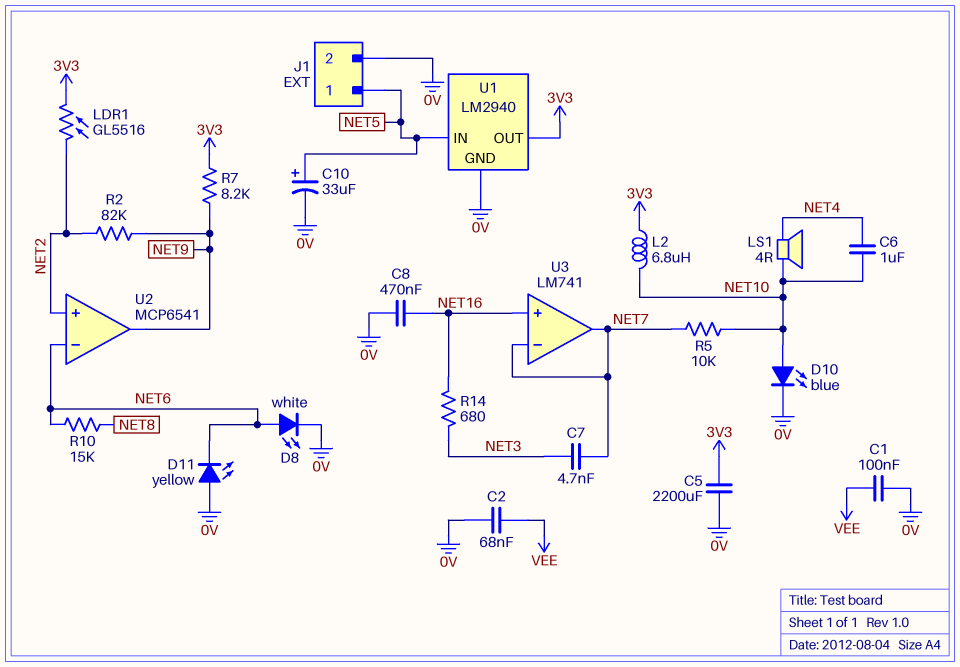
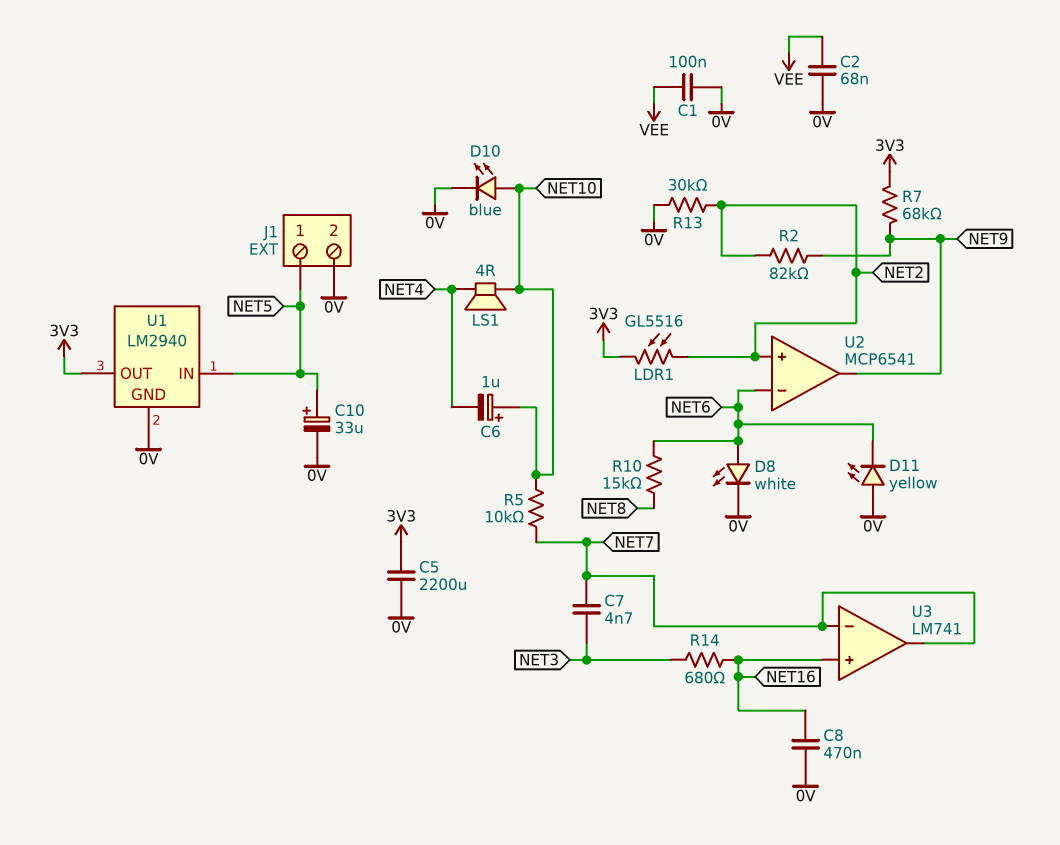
C6: 1uF (NET4, NET10) -> 1uF (plus NET10, minus NET4)
L2: 6.8uH (3V3, NET10) -> none
R7: 8.2k (3V3, NET9) -> 68k (3V3, NET9)
R13: none -> 30k (0V, NET2)

